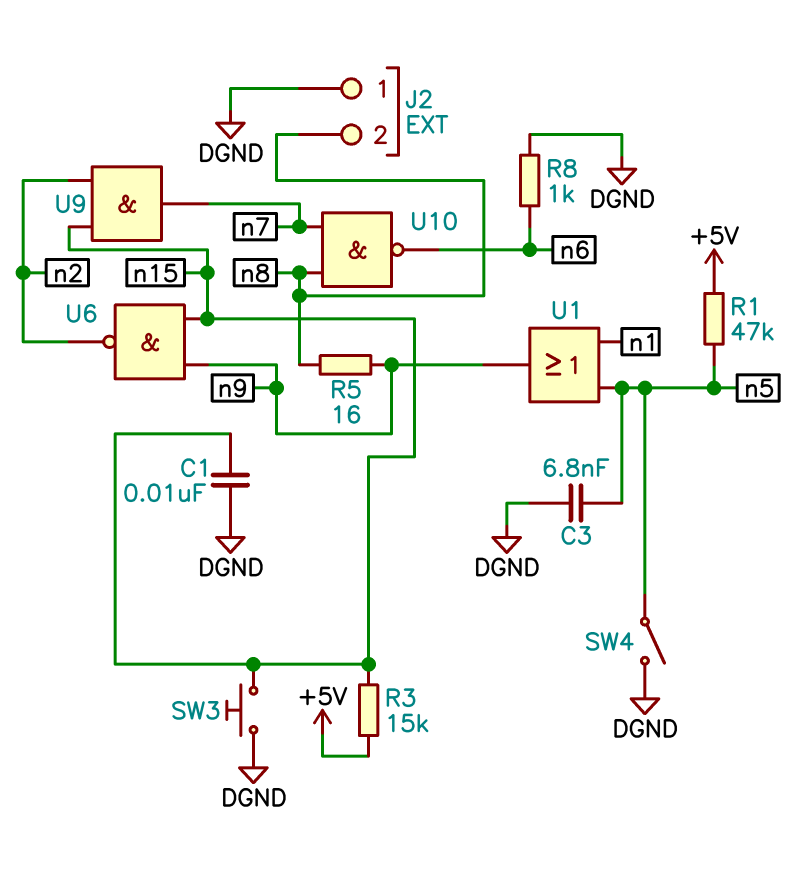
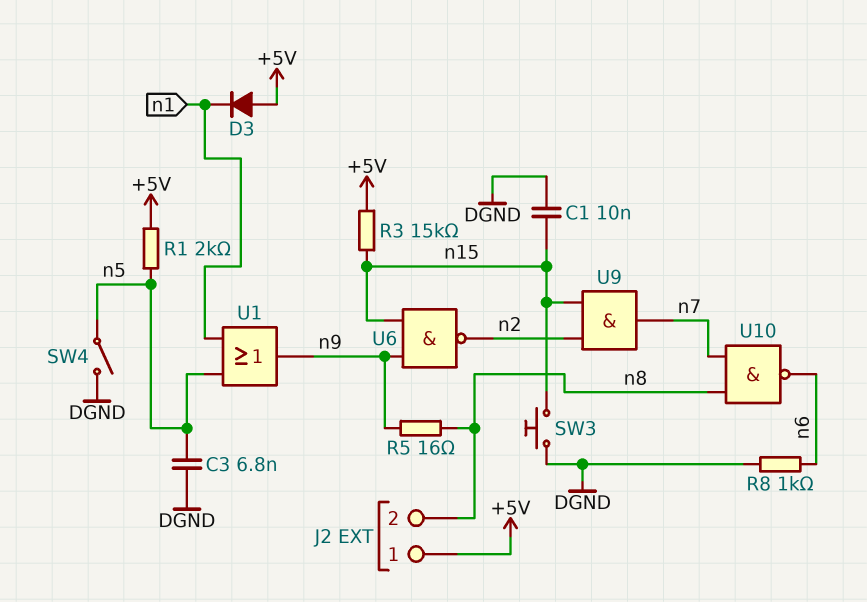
D3: none -> diode (A +5V, K n1)
J2 pin 1: DGND -> +5V
R1: 47k (+5V, n5) -> 2k (+5V, n5)

